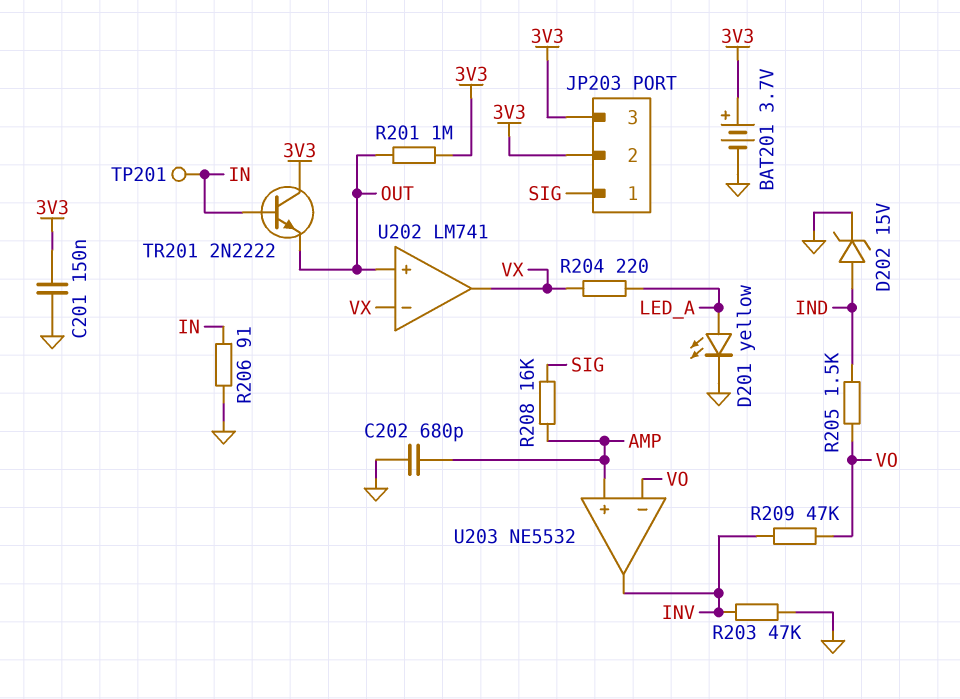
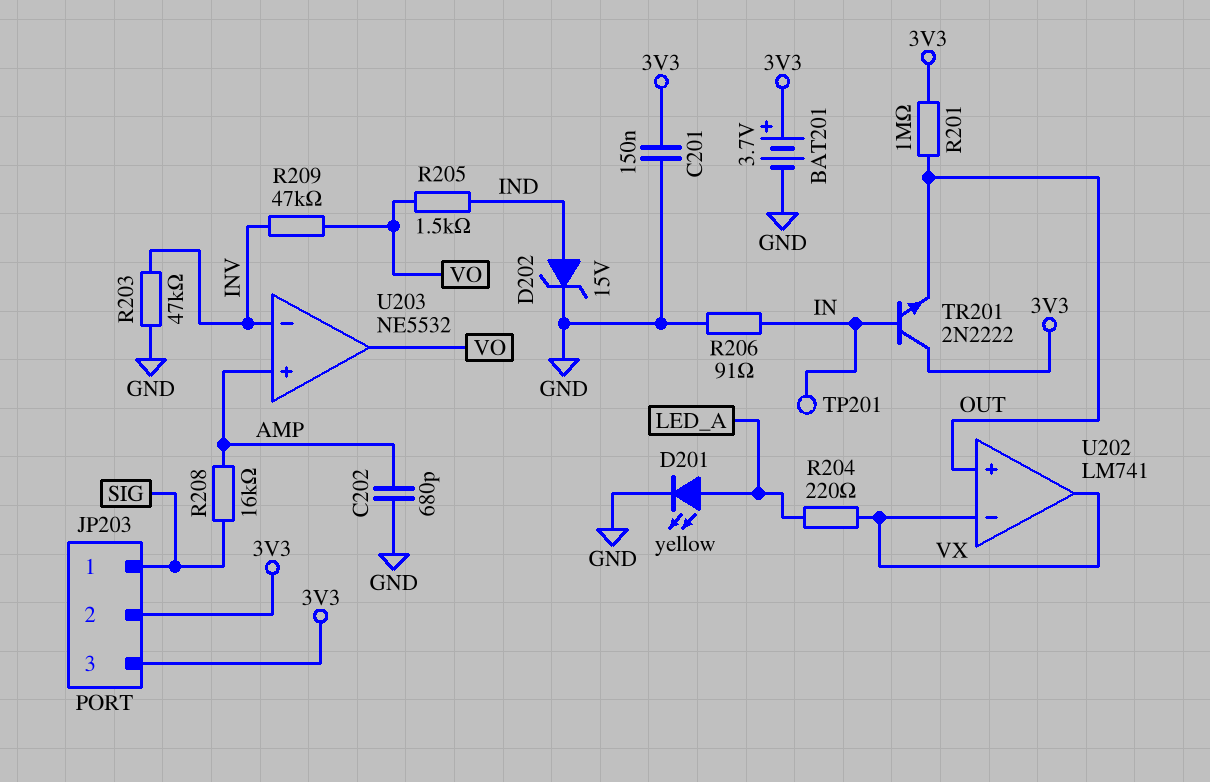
U203 pin in-: VO -> INV
U203 pin out: INV -> VO

